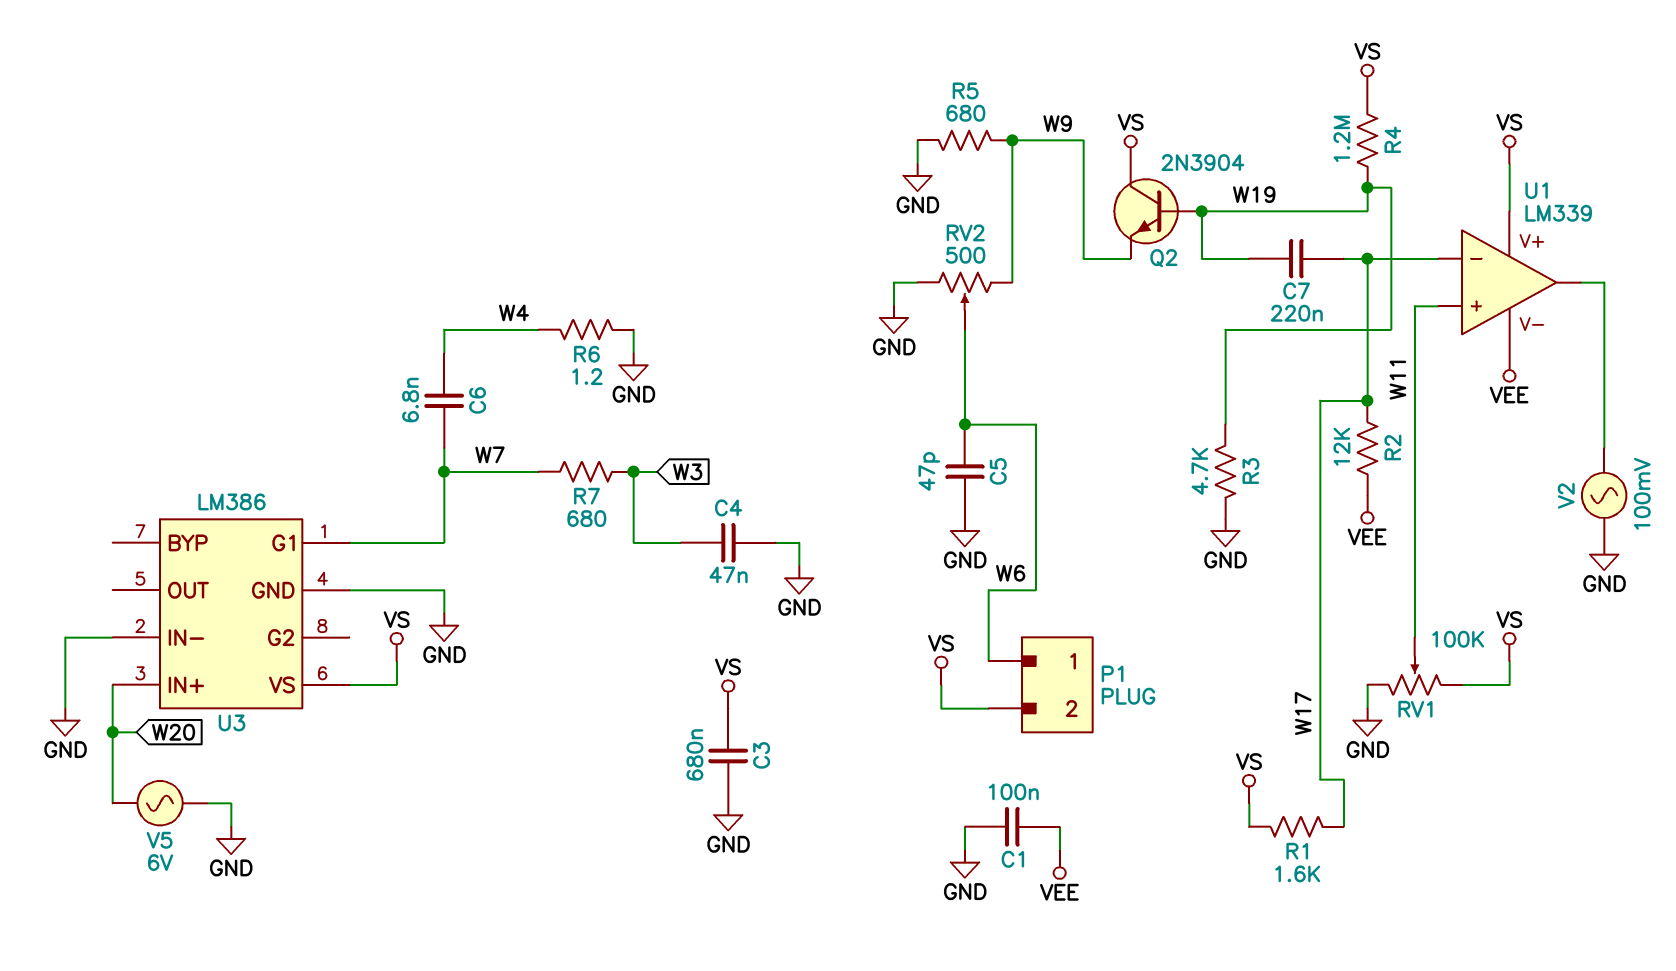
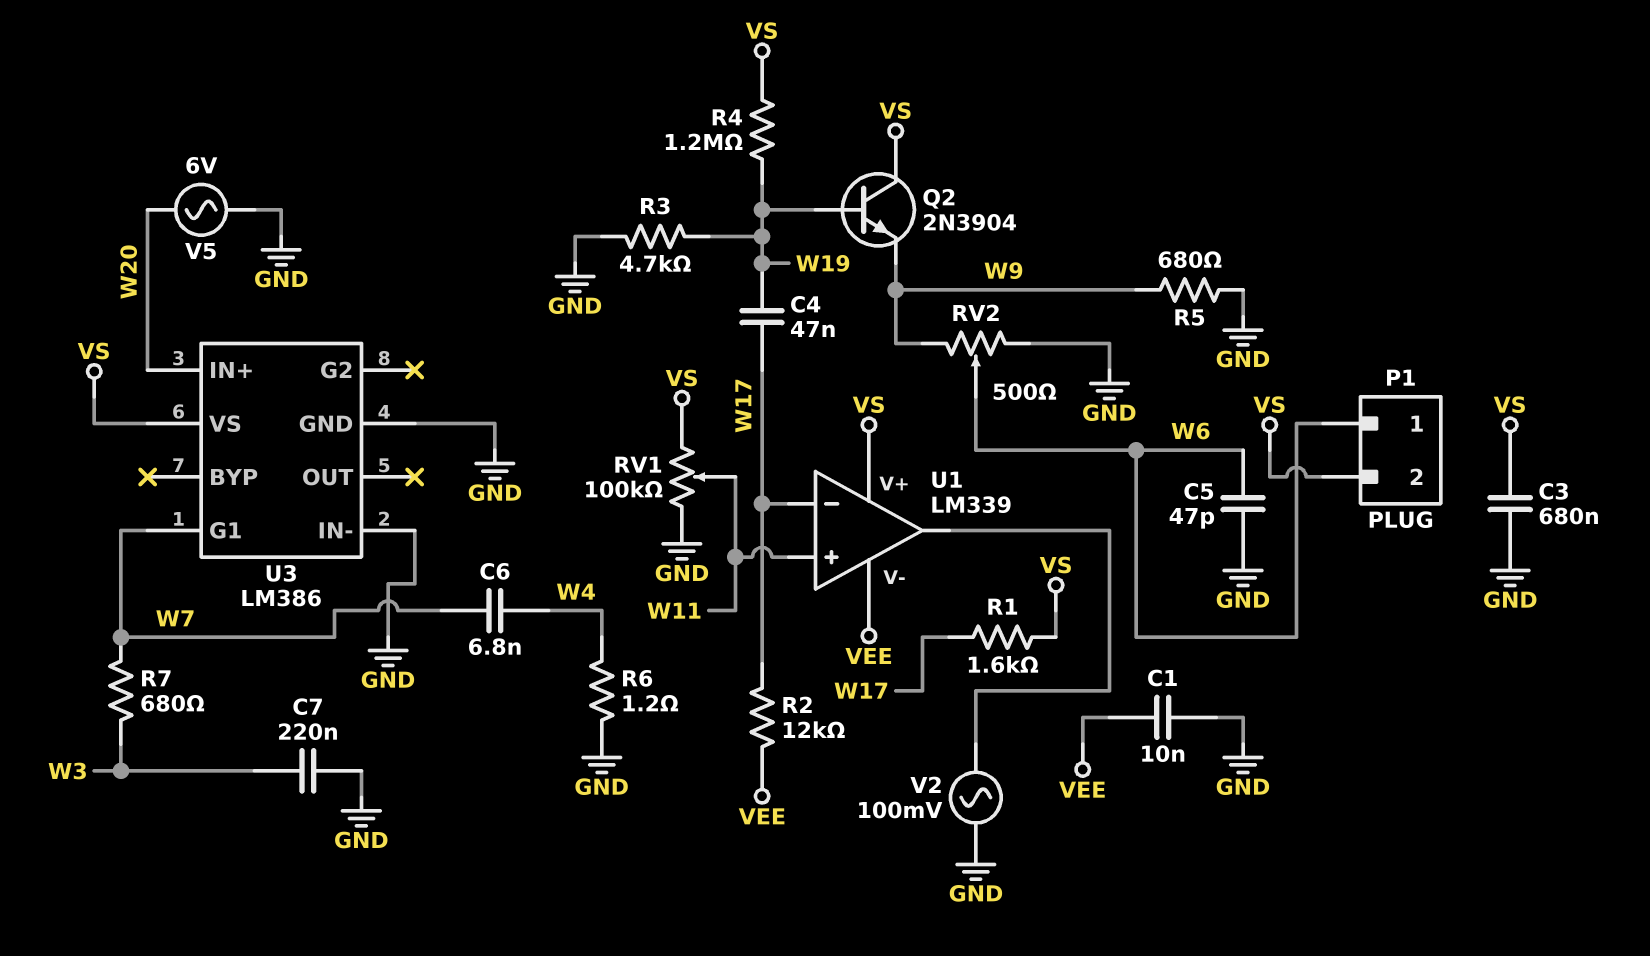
C1: 100nF (GND, VEE) -> 10nF (GND, VEE)
C4: 47nF (GND, W3) -> 47nF (W17, W19)
C7: 220nF (W17, W19) -> 220nF (GND, W3)

